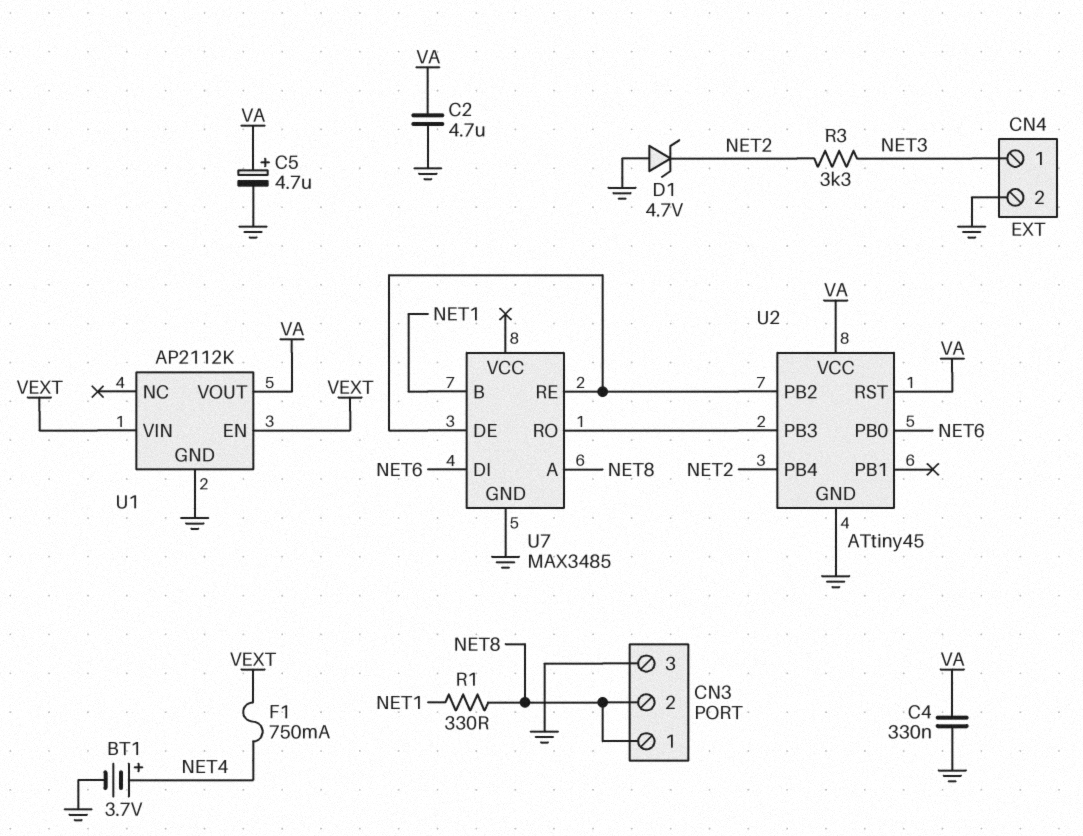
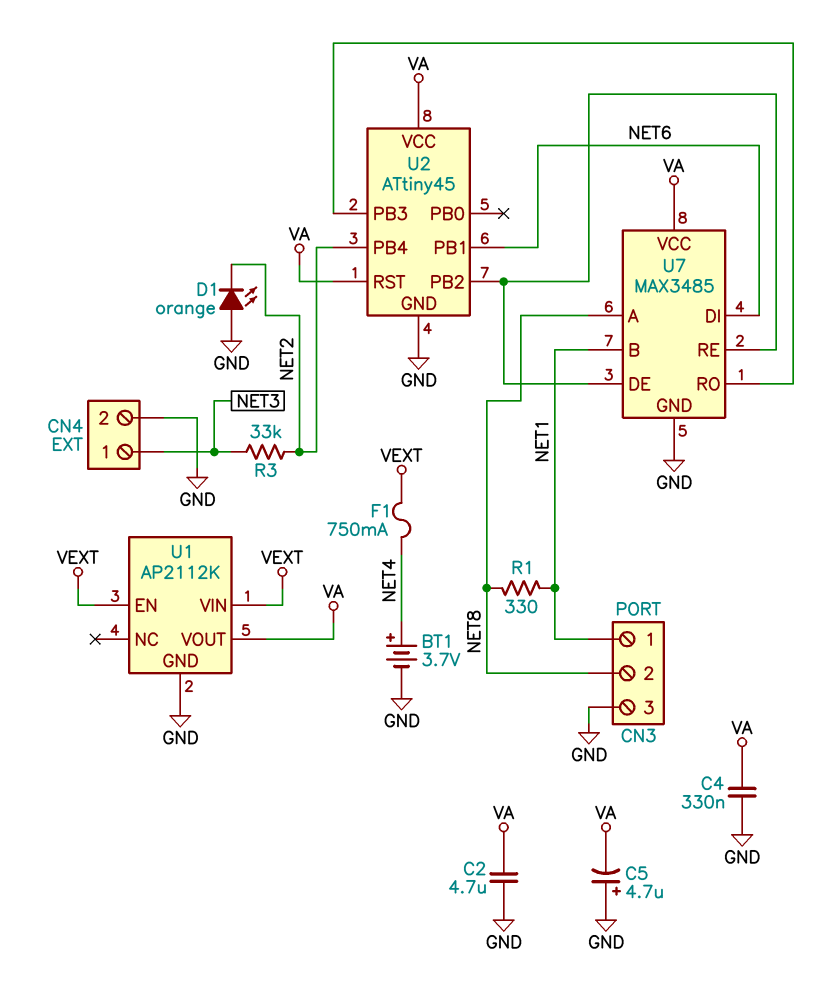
C5: 4.7uF (plus VA, minus GND) -> 4.7uF (plus GND, minus VA)
CN3 pin 1: NET8 -> NET1
D1: zener 4.7V (A GND, K NET2) -> LED orange (A GND, K NET2)
R3: 3.3k (NET2, NET3) -> 33k (NET2, NET3)
U2 pin PB0: NET6 -> none
U2 pin PB1: none -> NET6
U7 pin VCC: none -> VA

